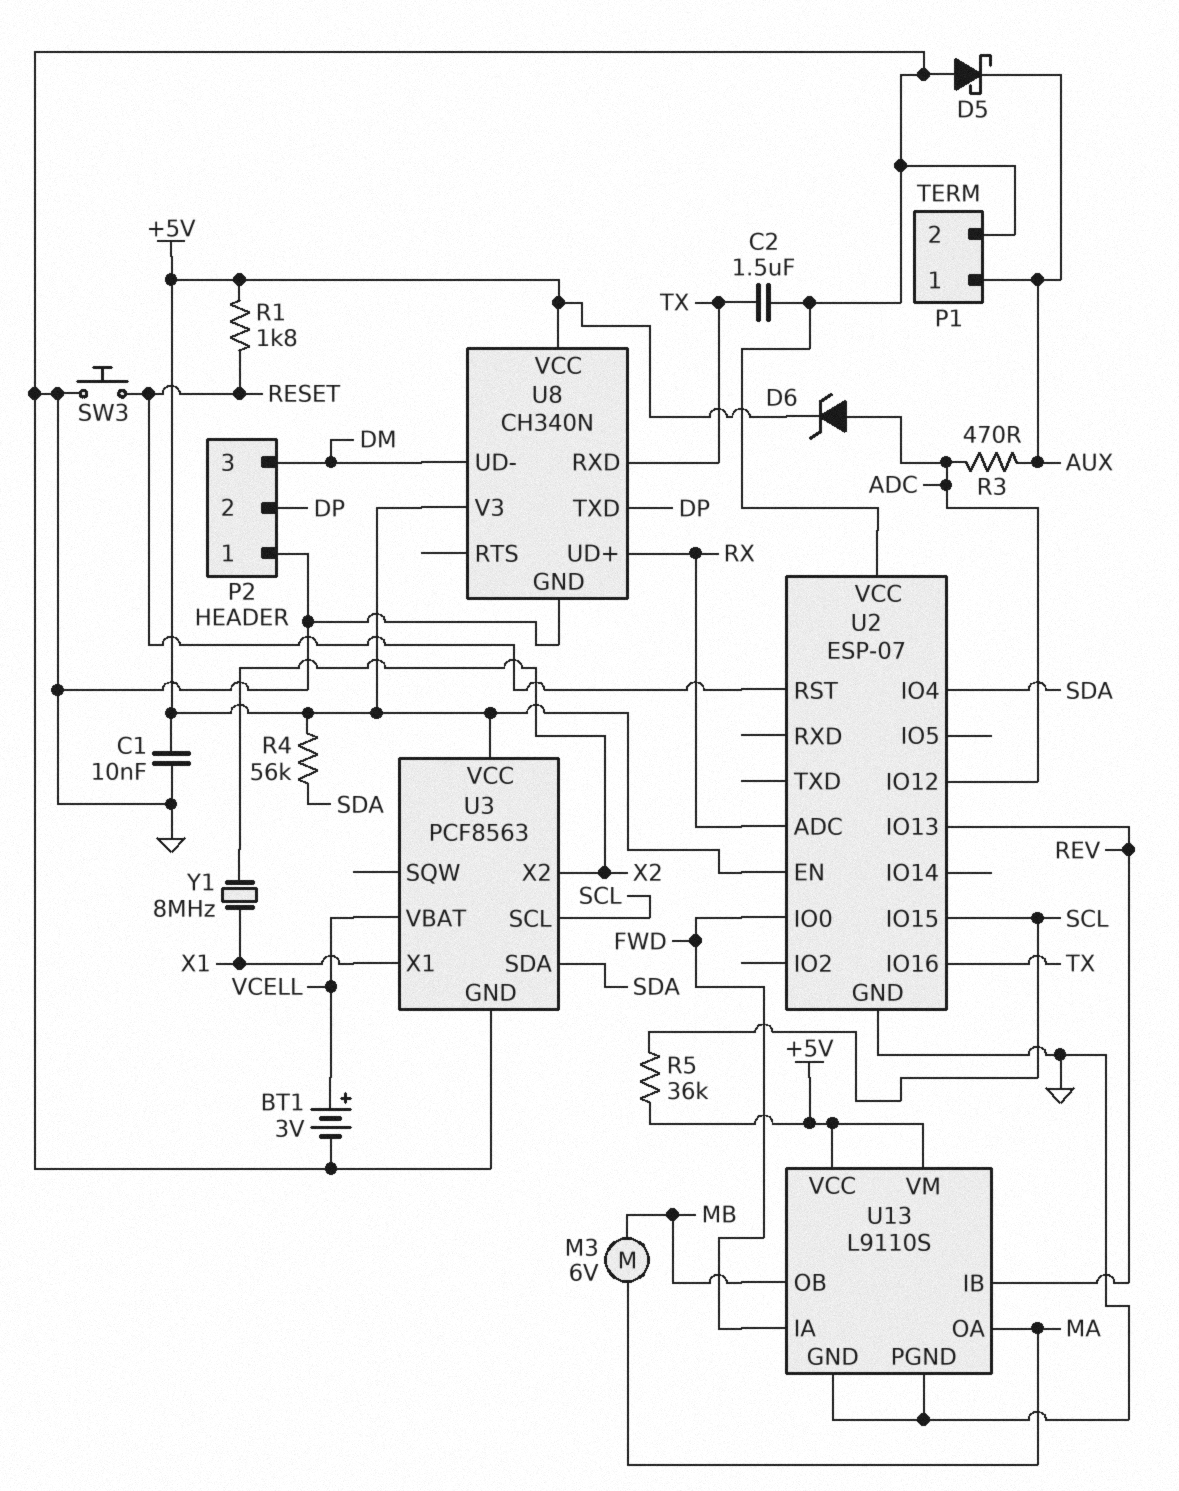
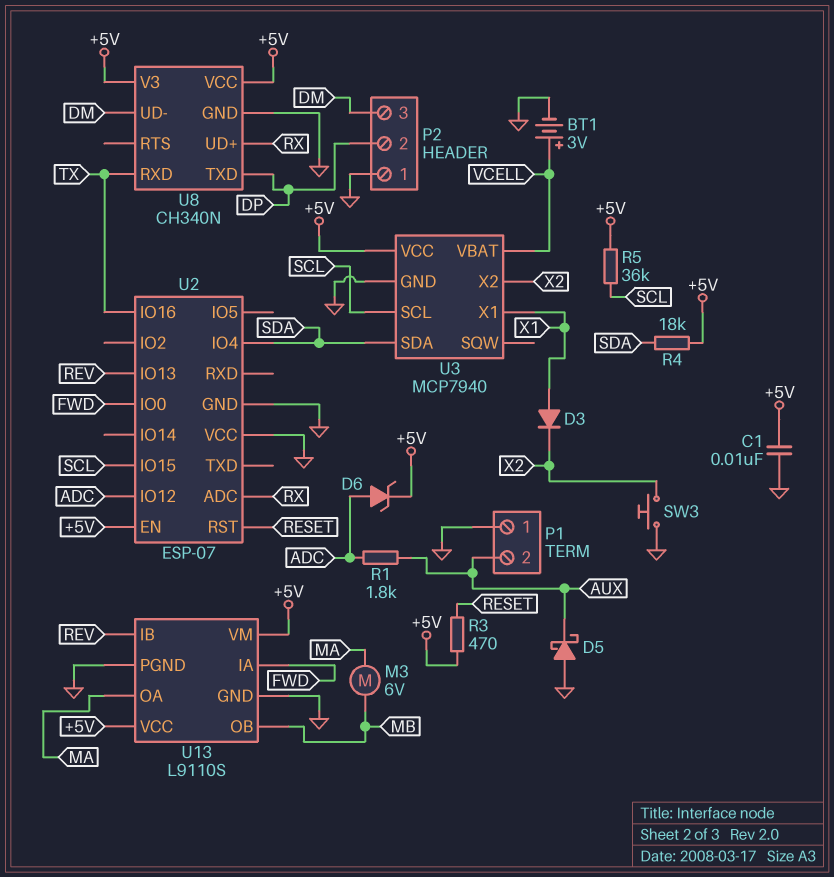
C2: 1.5uF (GND, TX) -> none
D3: none -> diode (A X1, K X2)
P1 pin 1: AUX -> GND
P1 pin 2: GND -> AUX
R1: 1.8k (+5V, RESET) -> 1.8k (ADC, AUX)
R3: 470 (ADC, AUX) -> 470 (+5V, RESET)
R4: 56k (+5V, SDA) -> 18k (+5V, SDA)
SW3: button (GND, RESET) -> button (GND, X2)
U3: PCF8563 -> MCP7940
Y1: 8MHz (X1, X2) -> none

